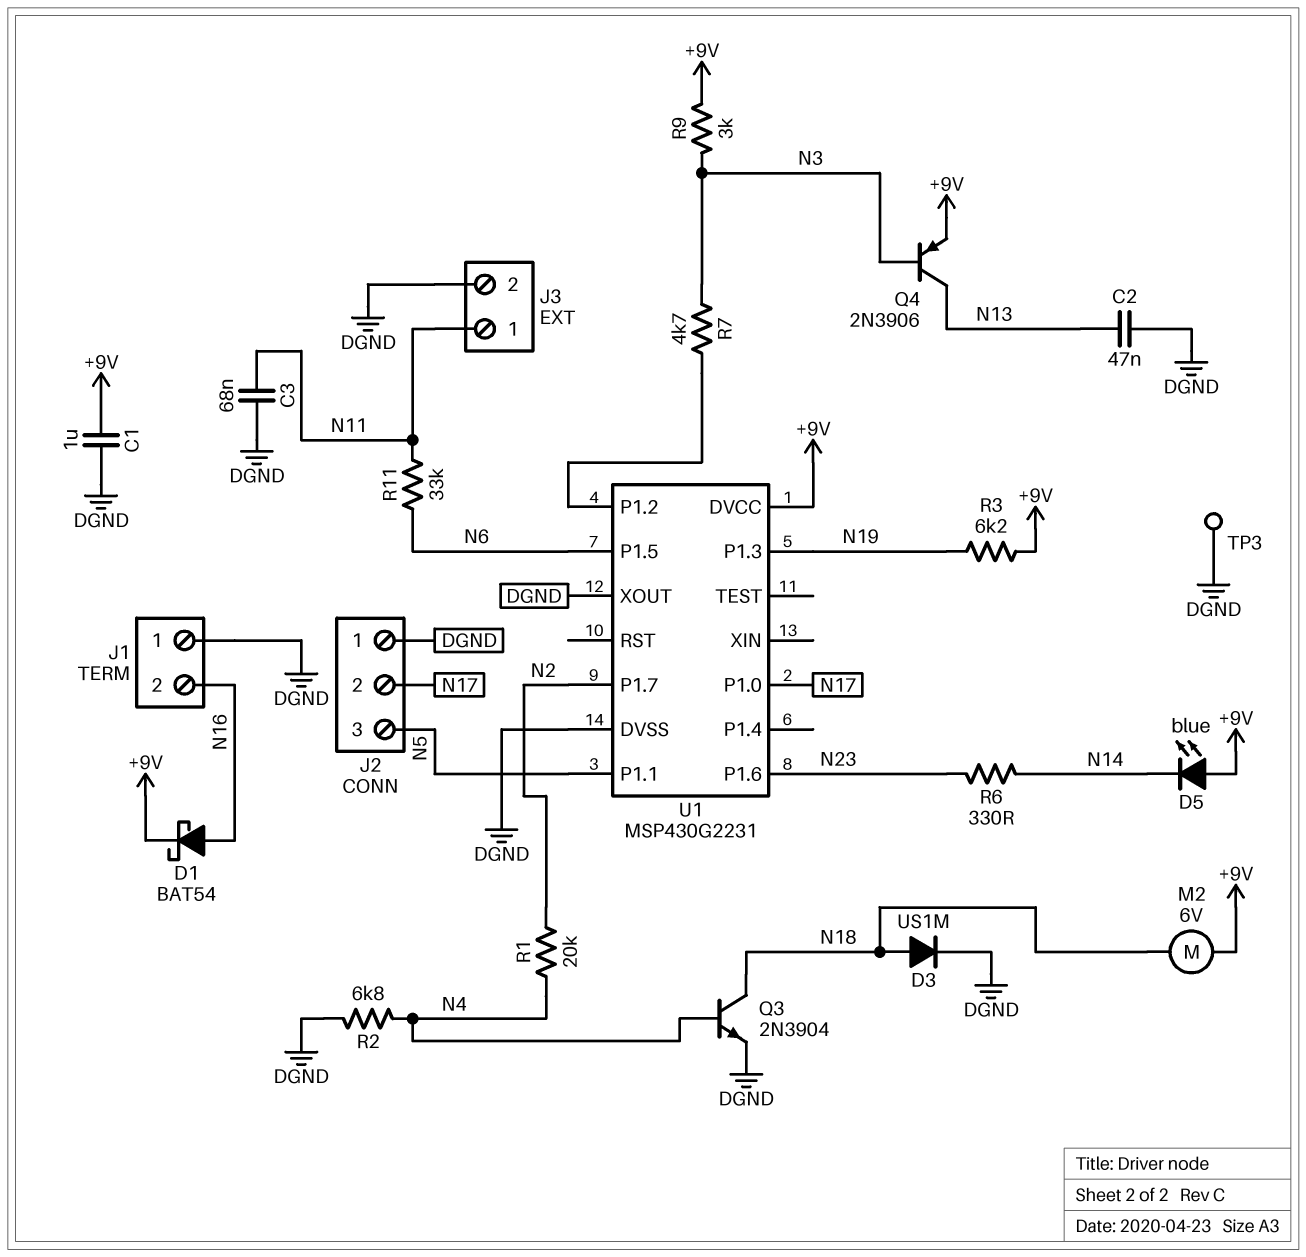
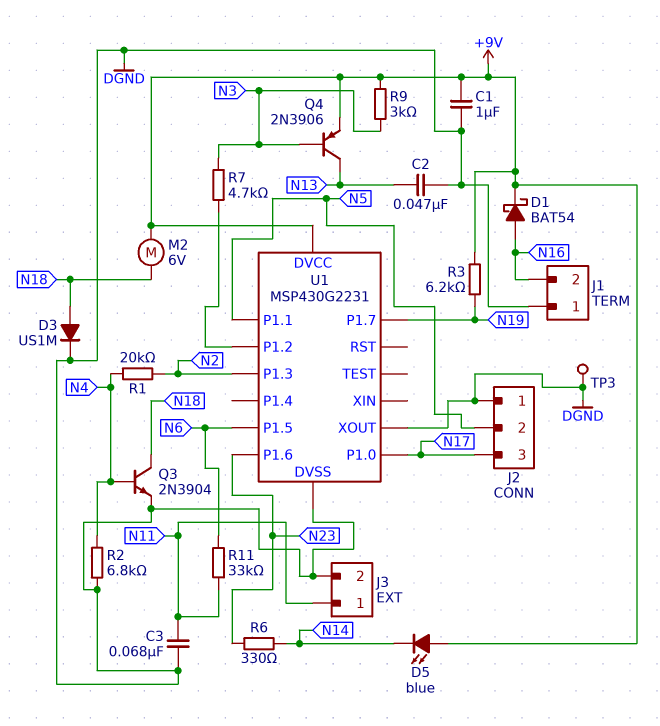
J2 pin 2: N17 -> N5
J2 pin 3: N5 -> N17
U1 pin P1.3: N19 -> N2
U1 pin P1.7: N2 -> N19

